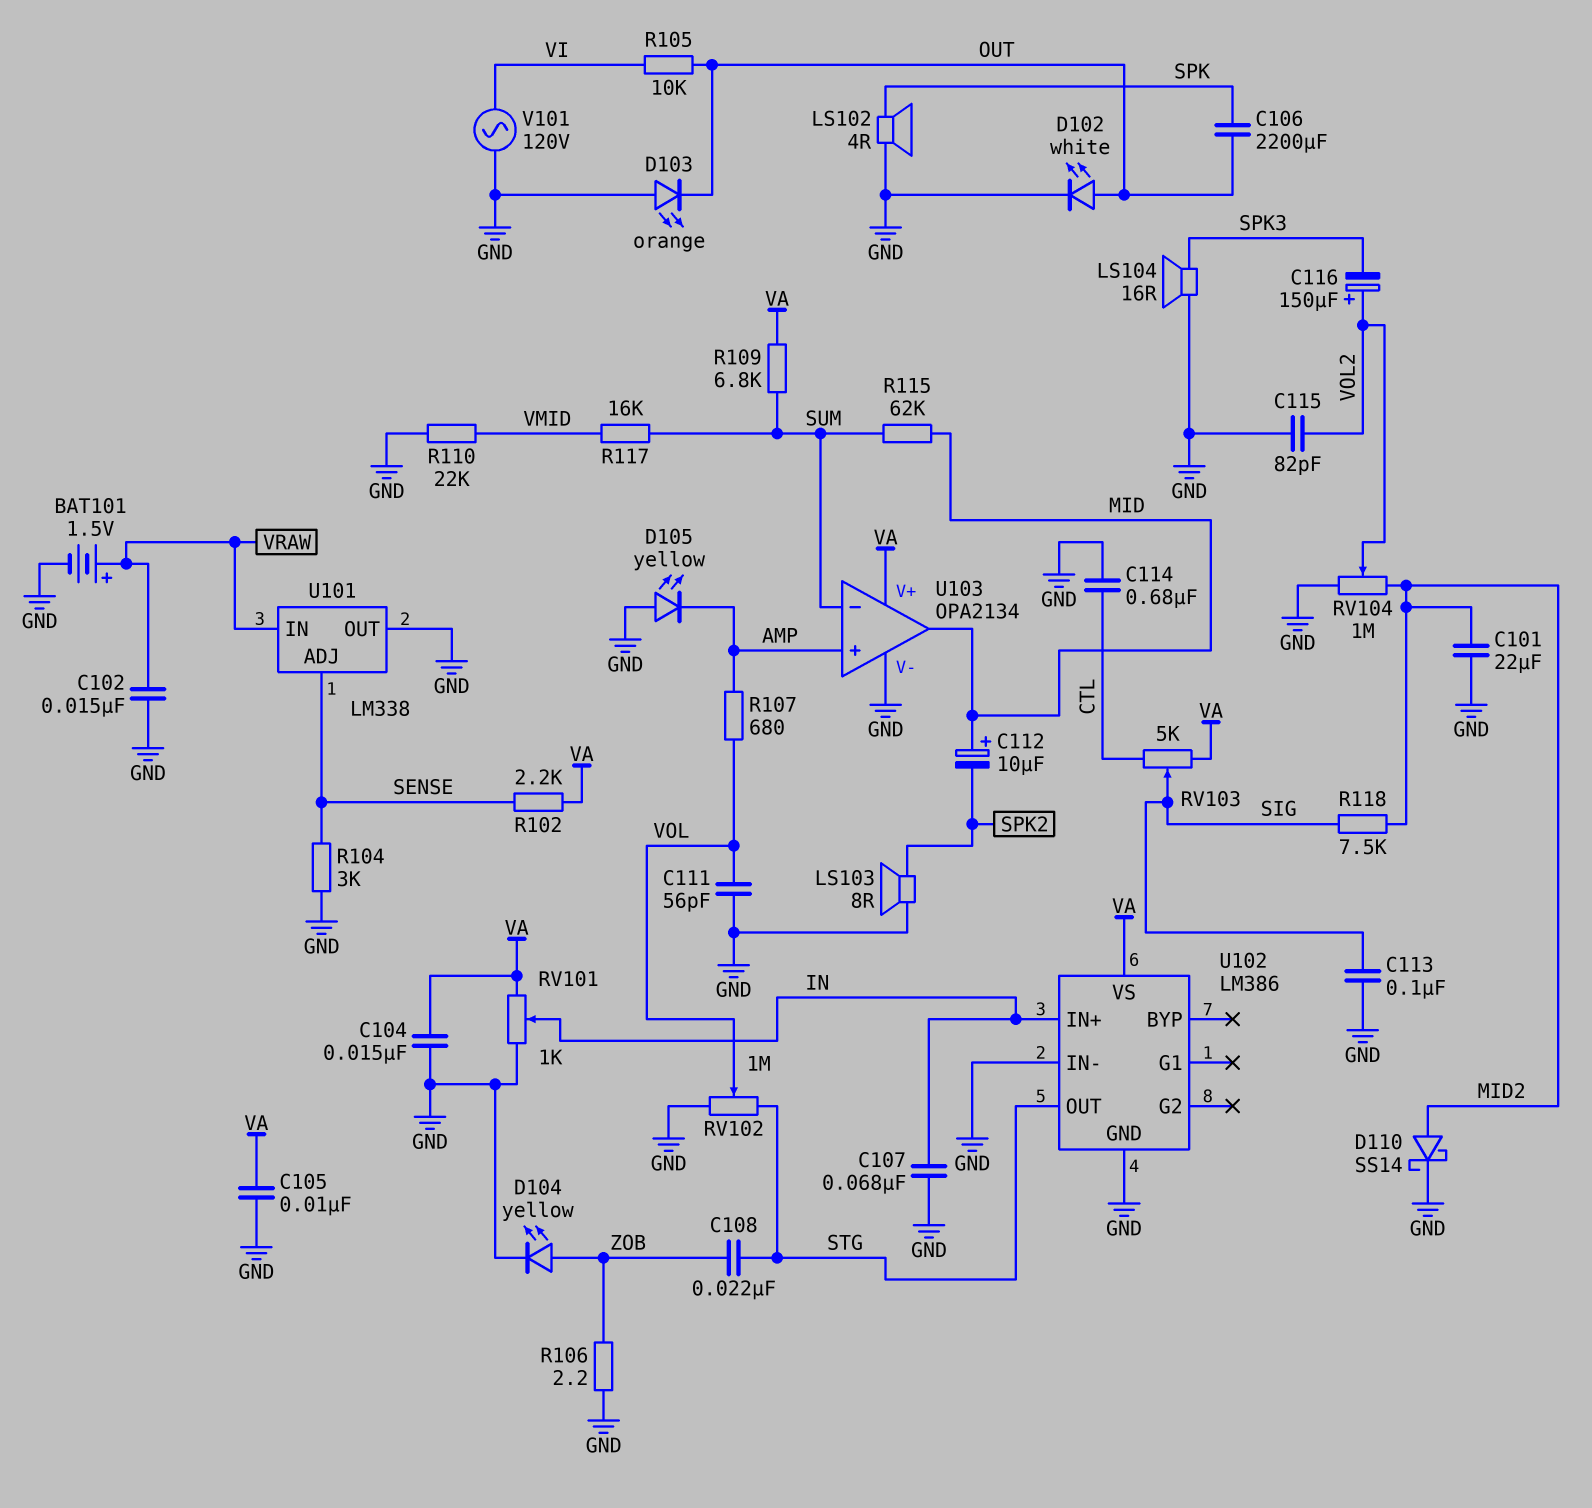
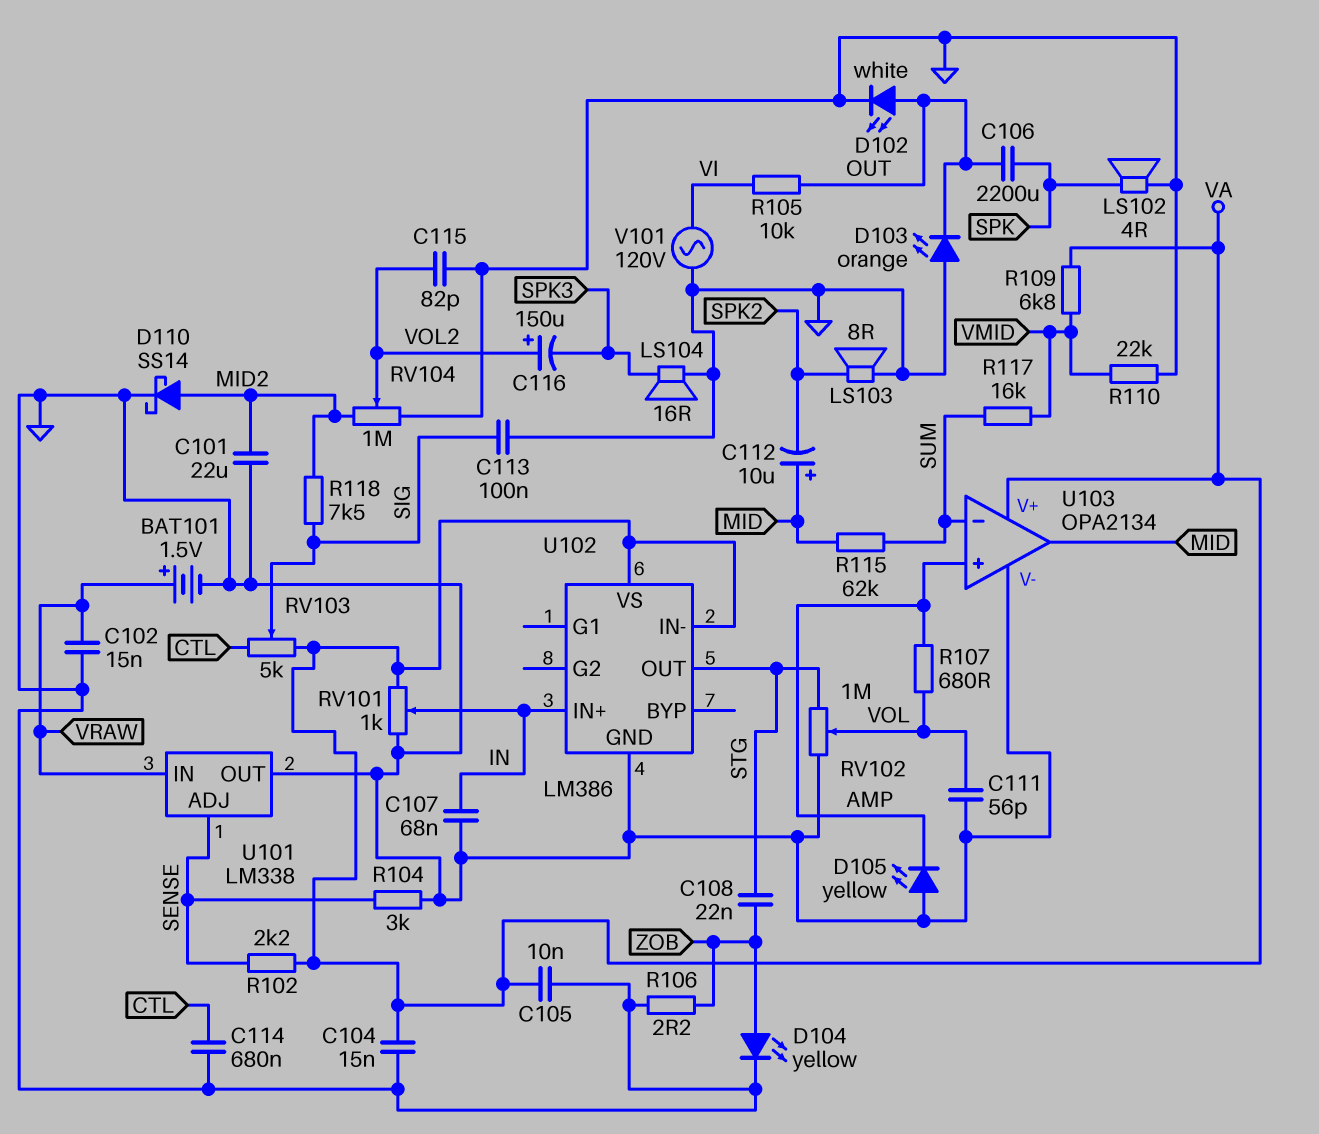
R109: 6.8k (SUM, VA) -> 6.8k (VA, VMID)
U102 pin IN-: GND -> VA

